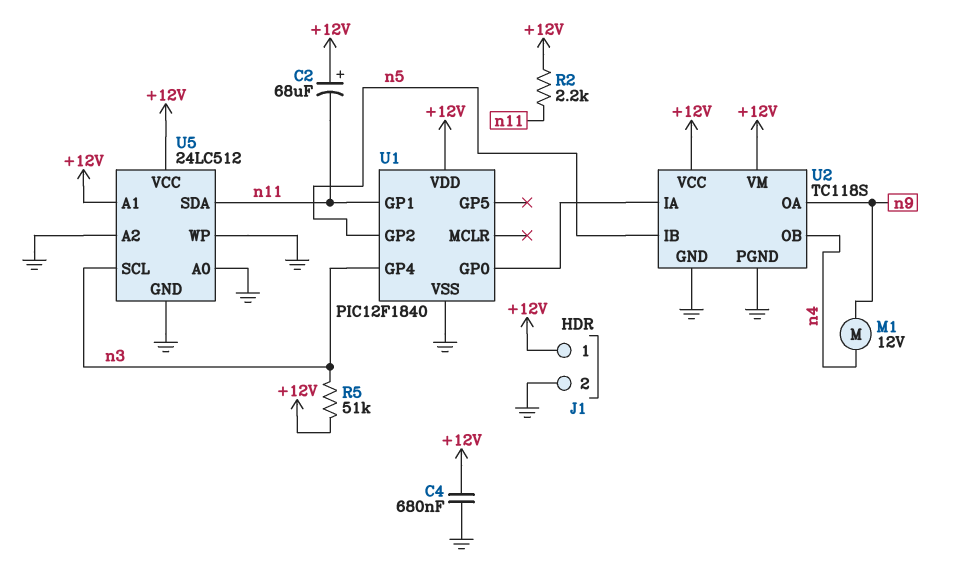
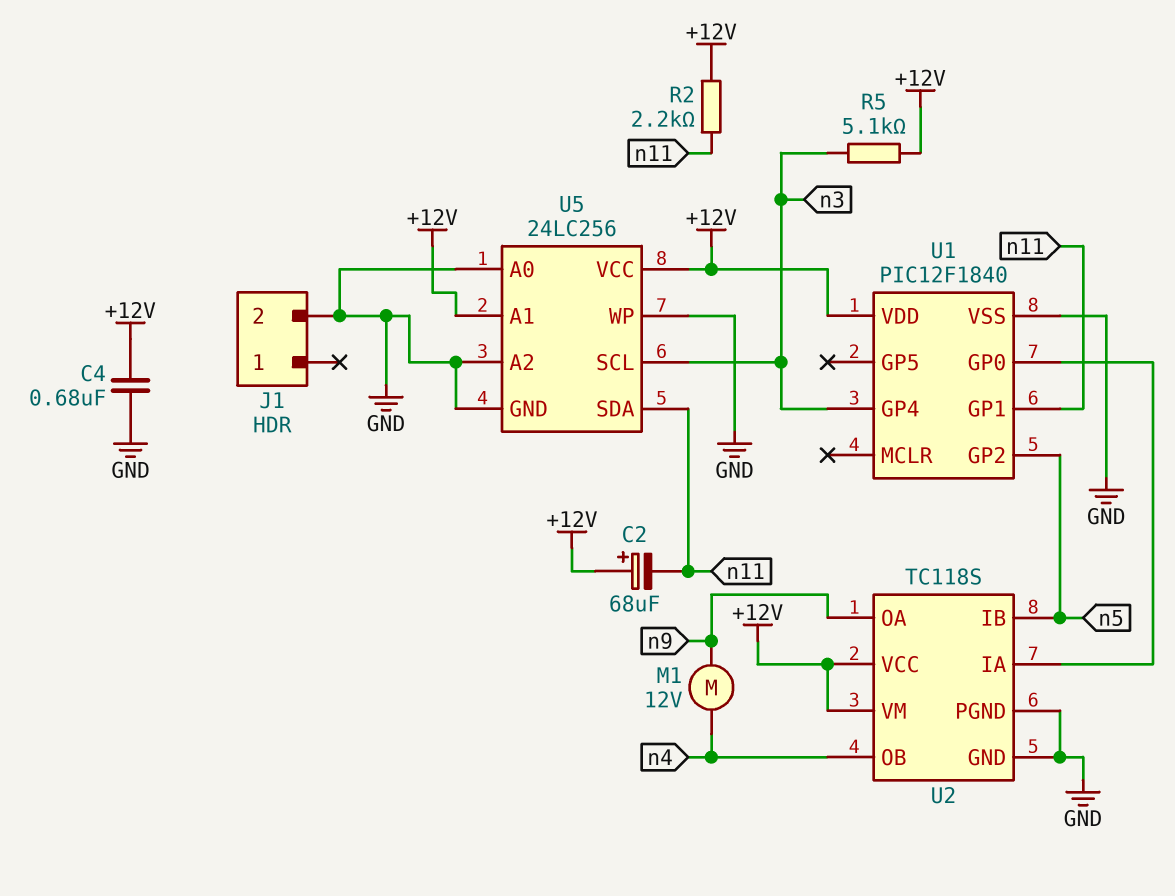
J1 pin 1: +12V -> none
R5: 51k (+12V, n3) -> 5.1k (+12V, n3)
U5: 24LC512 -> 24LC256

